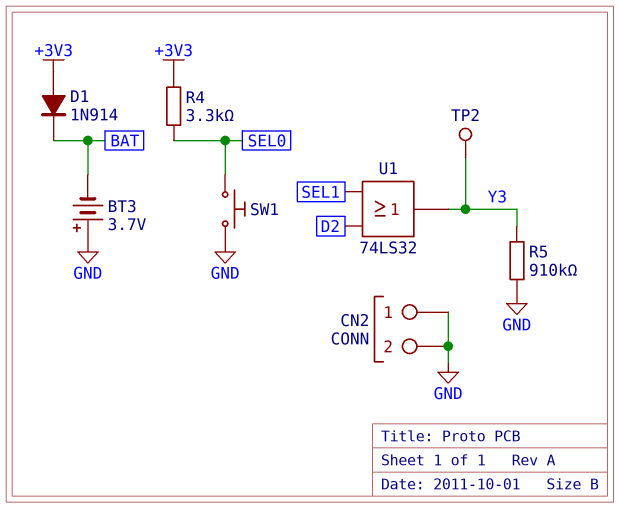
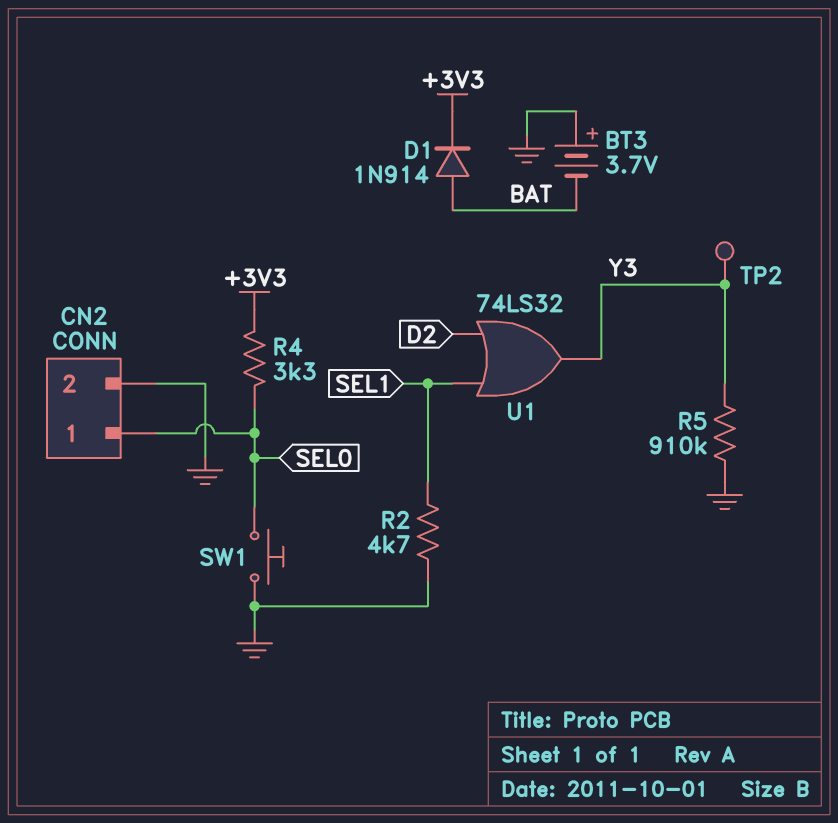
CN2 pin 1: GND -> SEL0
D1: diode 1N914 (A +3V3, K BAT) -> diode 1N914 (A BAT, K +3V3)
R2: none -> 4.7k (GND, SEL1)

